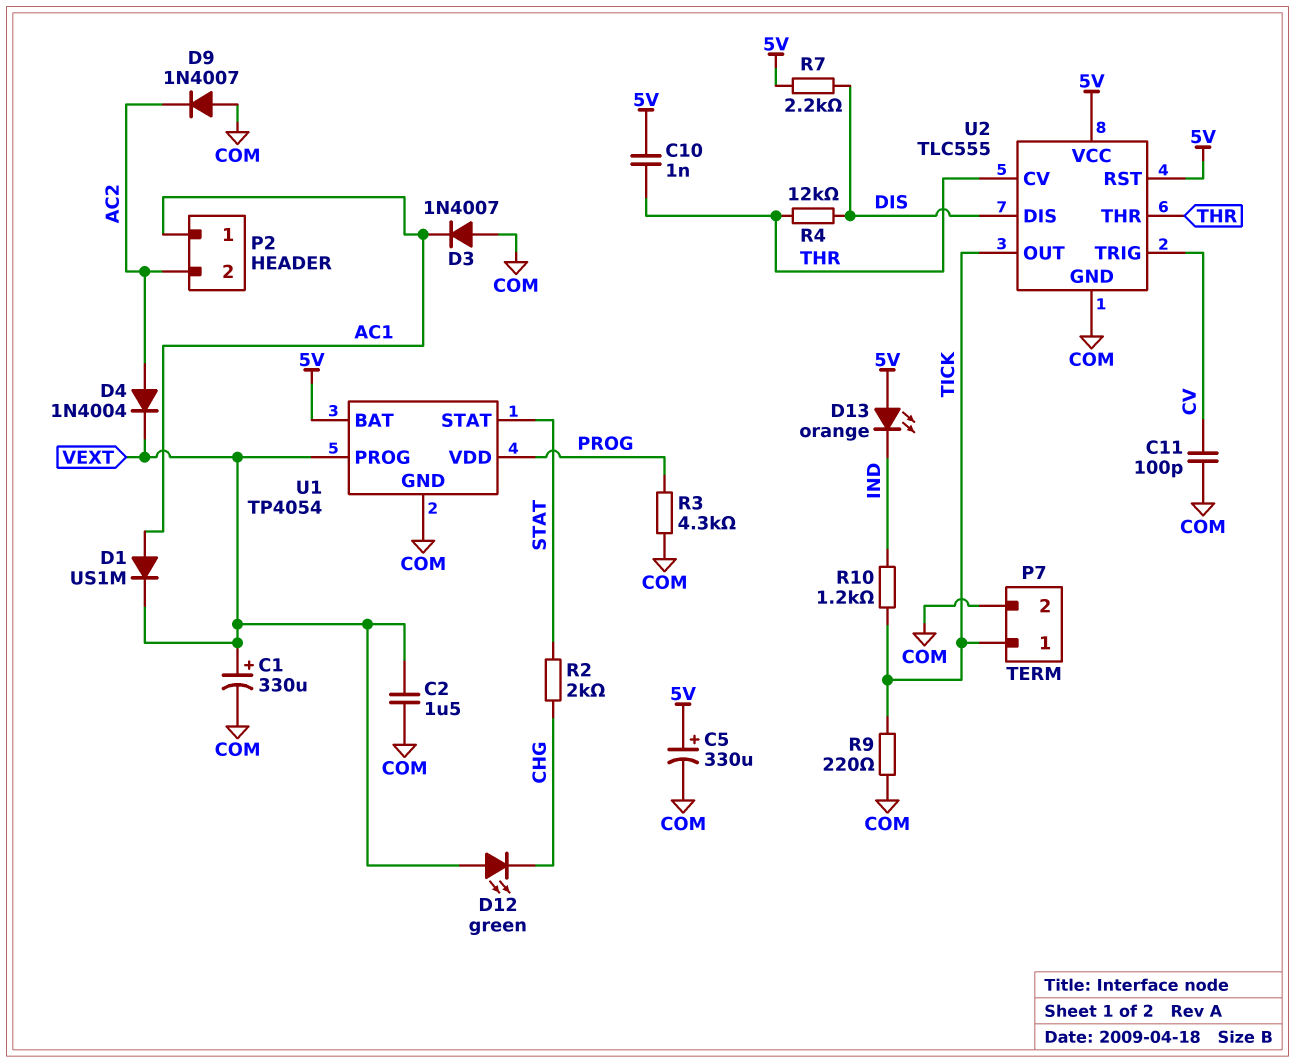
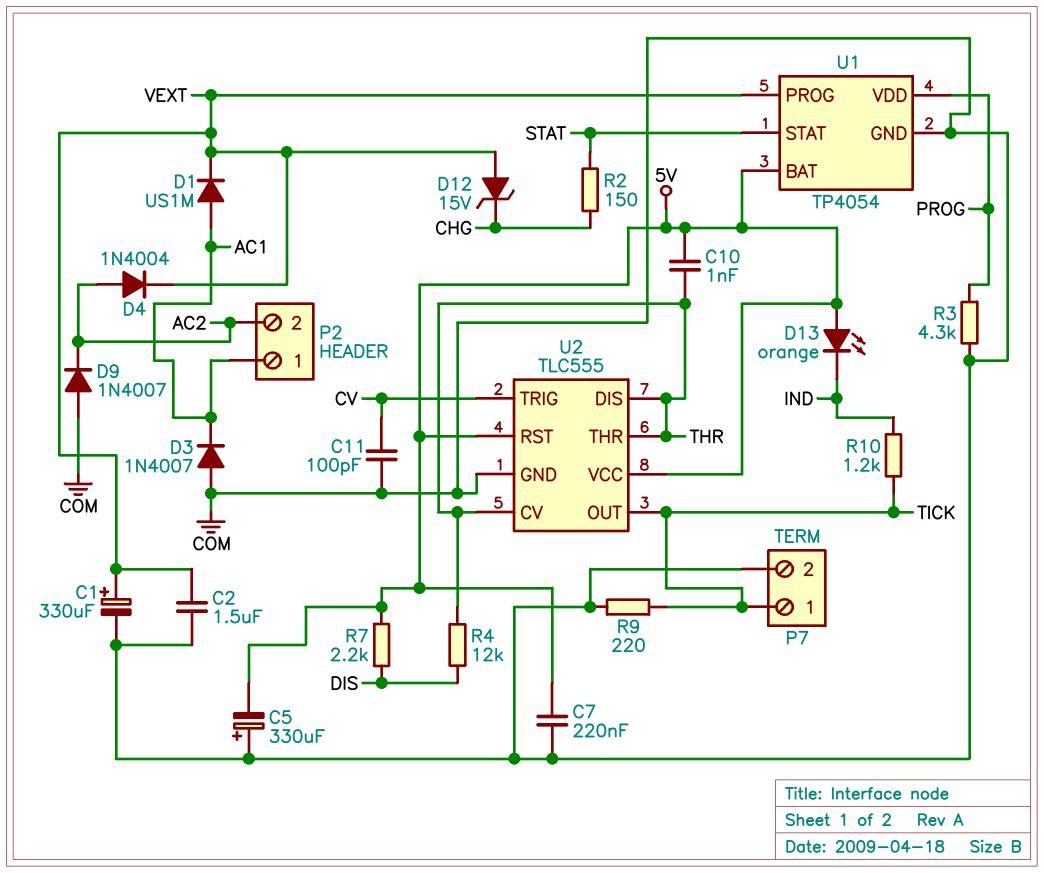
C5: 330uF (plus 5V, minus COM) -> 330uF (plus COM, minus 5V)
C7: none -> 220nF (5V, COM)
D12: LED green (A VEXT, K CHG) -> zener 15V (A VEXT, K CHG)
R2: 2k (CHG, STAT) -> 150 (CHG, STAT)
U2 pin DIS: DIS -> THR

